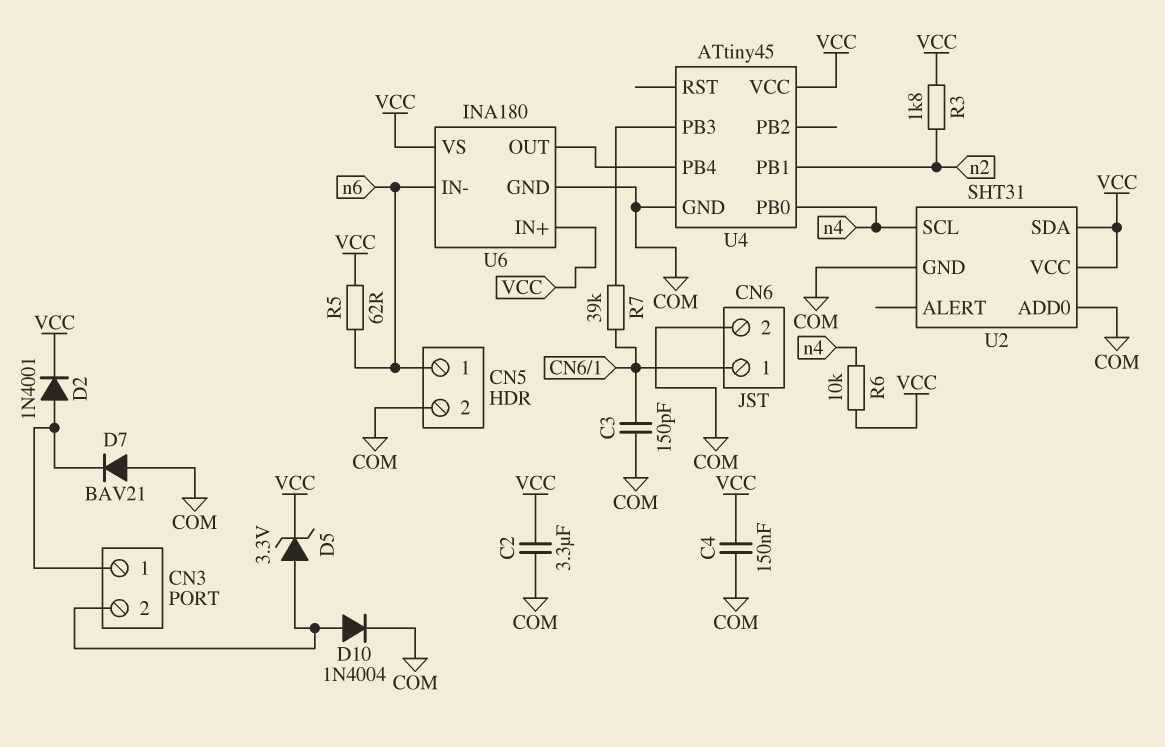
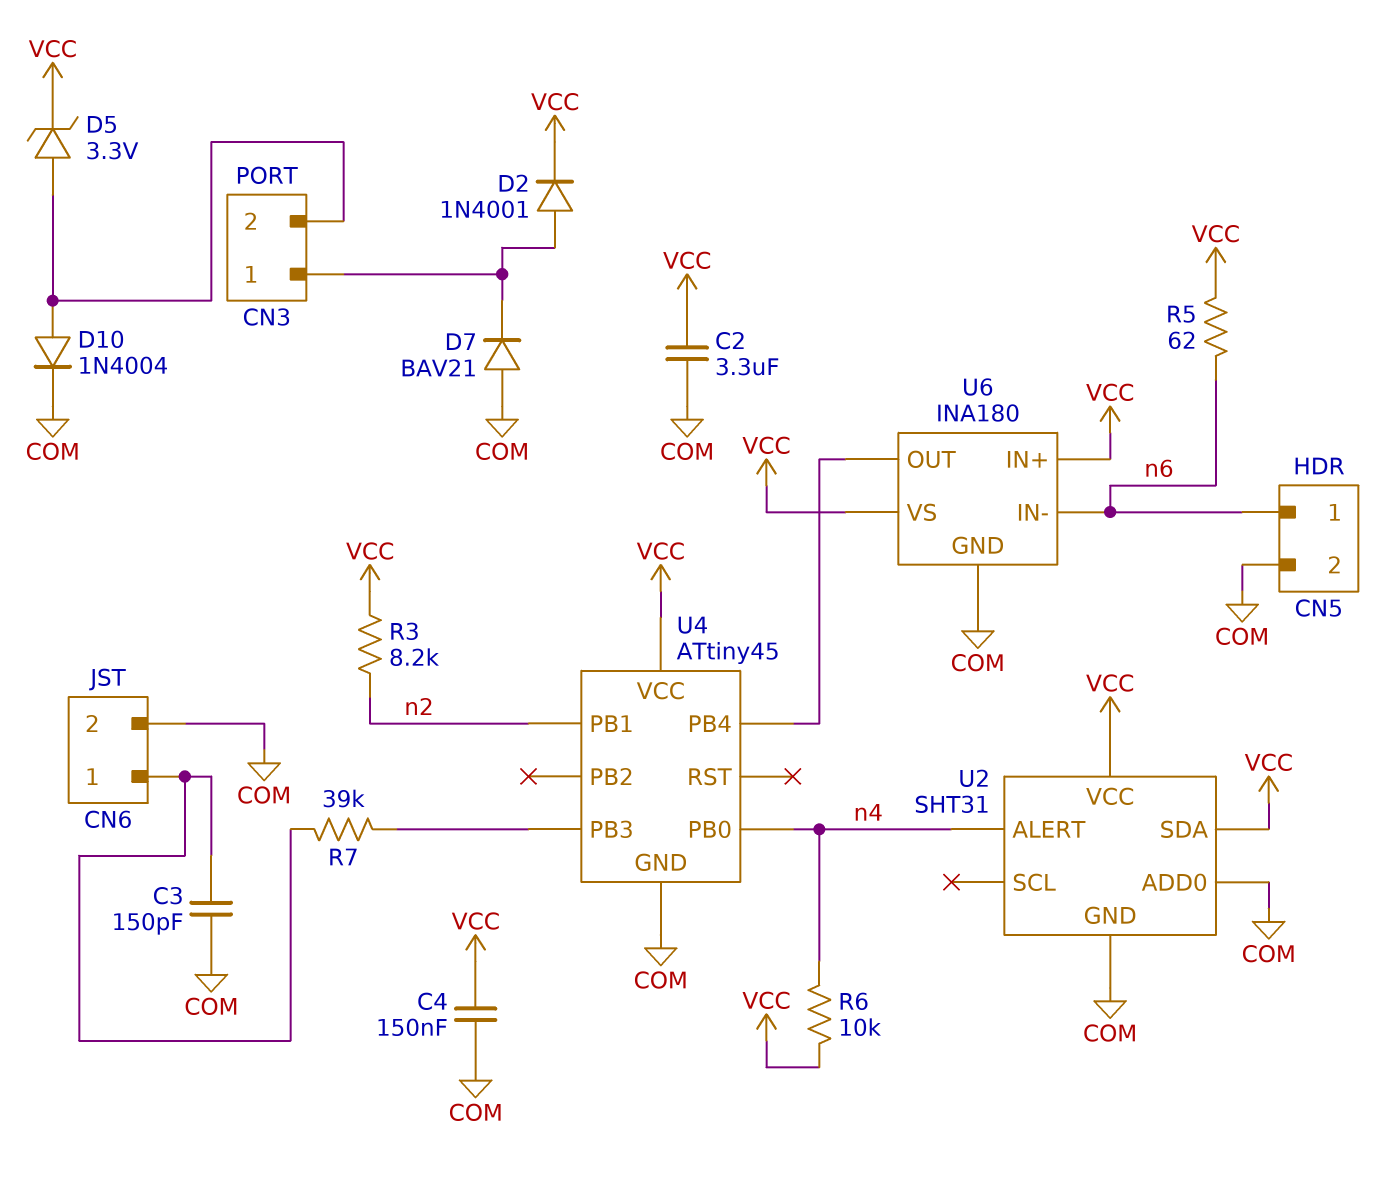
R3: 1.8k (VCC, n2) -> 8.2k (VCC, n2)
U2 pin ALERT: none -> n4
U2 pin SCL: n4 -> none

